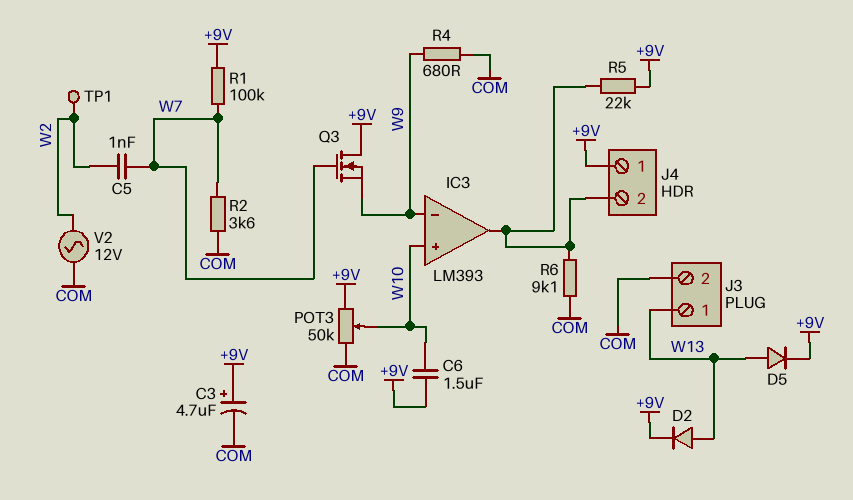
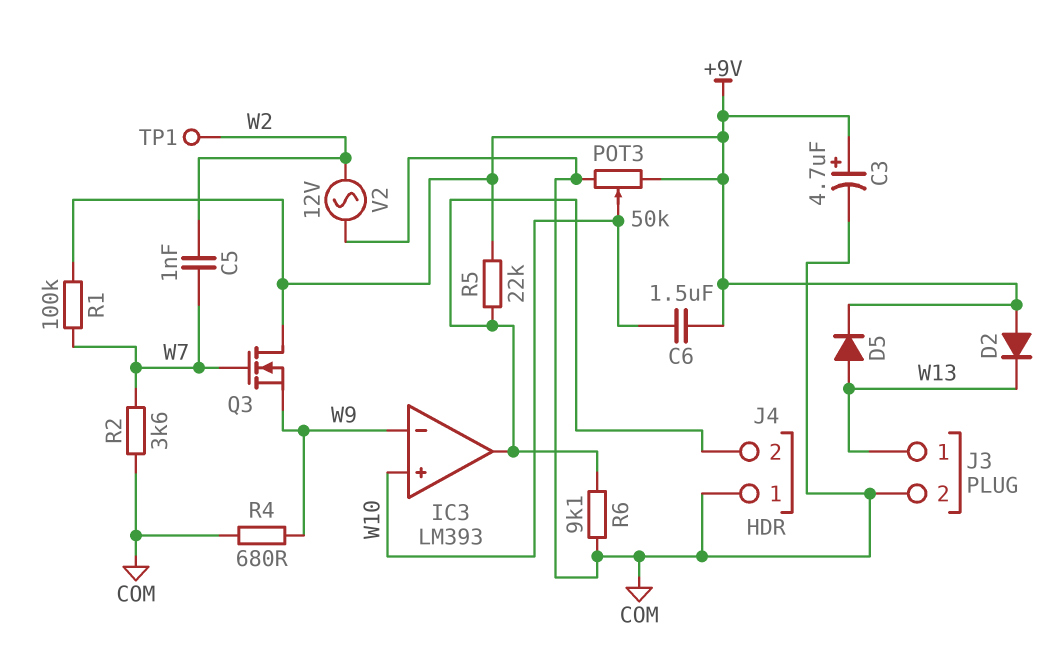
D2: diode (A W13, K +9V) -> diode (A +9V, K W13)
J4 pin 1: +9V -> COM

